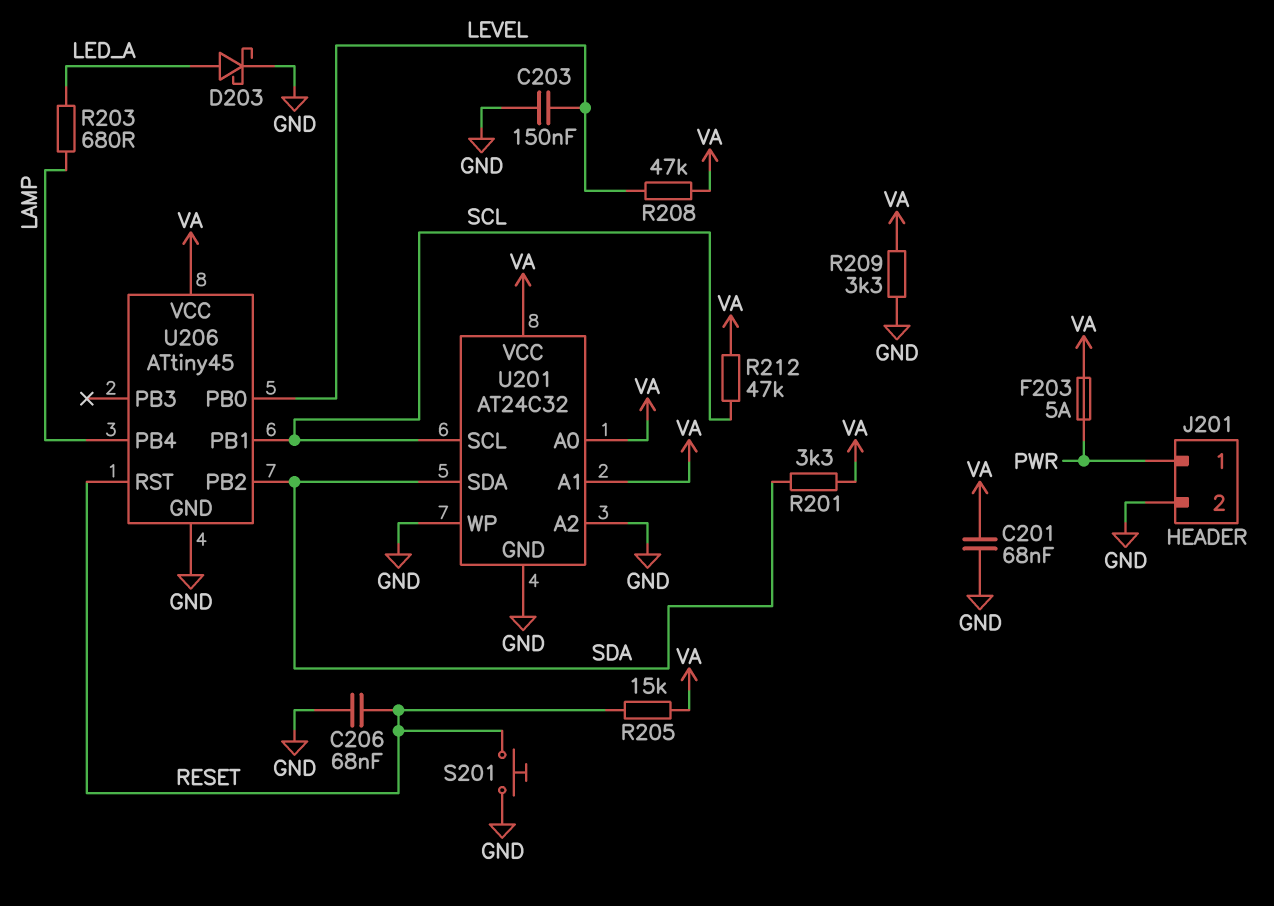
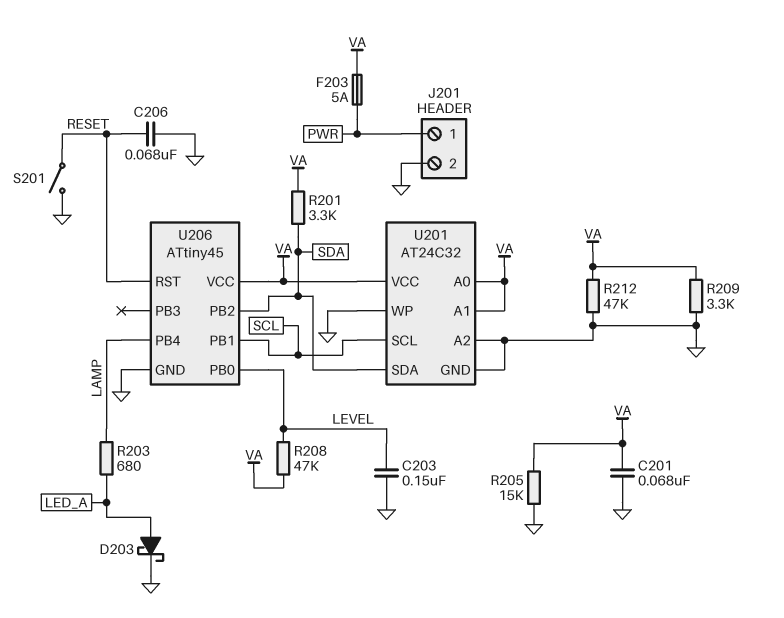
R205: 15k (RESET, VA) -> 15k (GND, VA)
R212: 47k (SCL, VA) -> 47k (GND, VA)
S201: button (GND, RESET) -> switch (GND, RESET)

